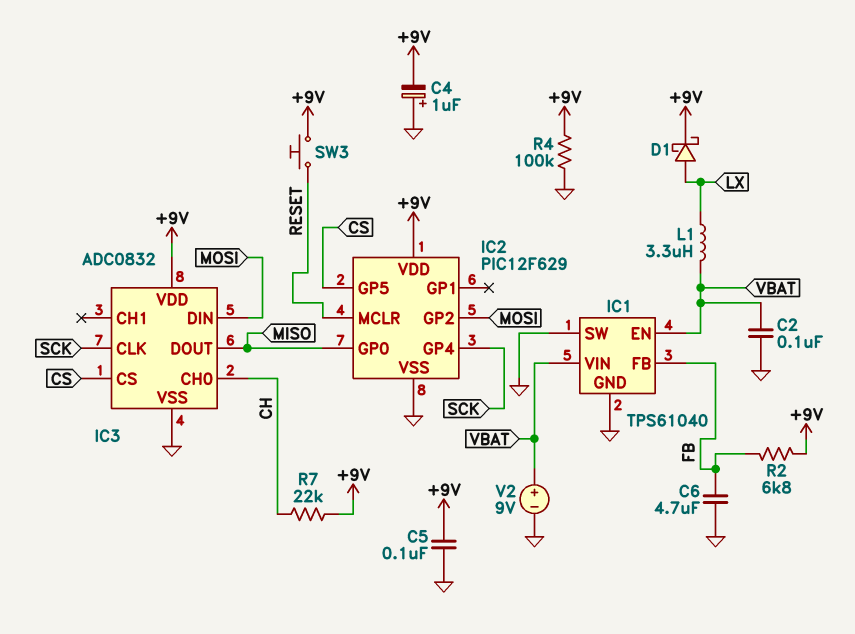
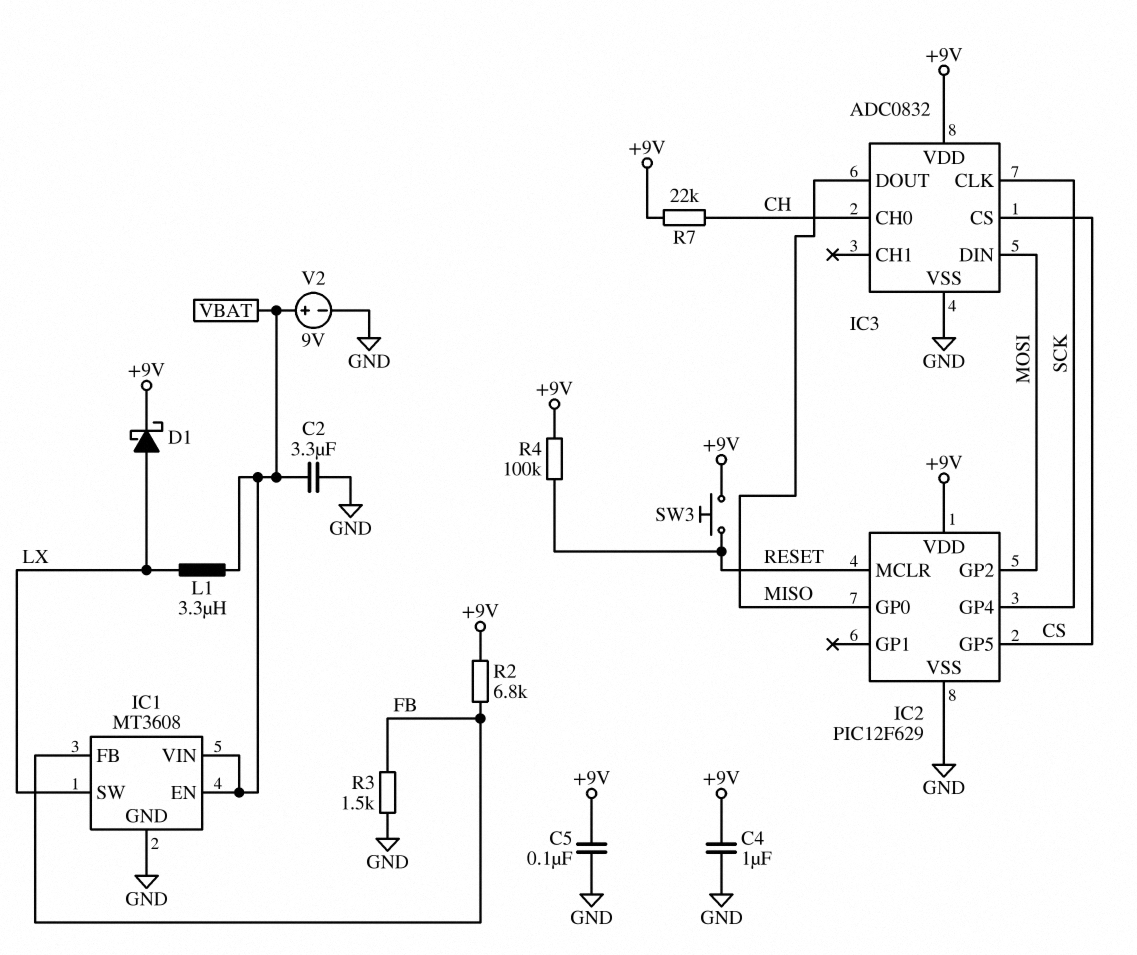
C2: 100nF (GND, VBAT) -> 3.3uF (GND, VBAT)
C4: 1uF (plus GND, minus +9V) -> 1uF (+9V, GND)
C6: 4.7uF (FB, GND) -> none
IC1: TPS61040 -> MT3608
IC1 pin SW: GND -> LX
R3: none -> 1.5k (FB, GND)
R4: 100k (+9V, GND) -> 100k (+9V, RESET)

